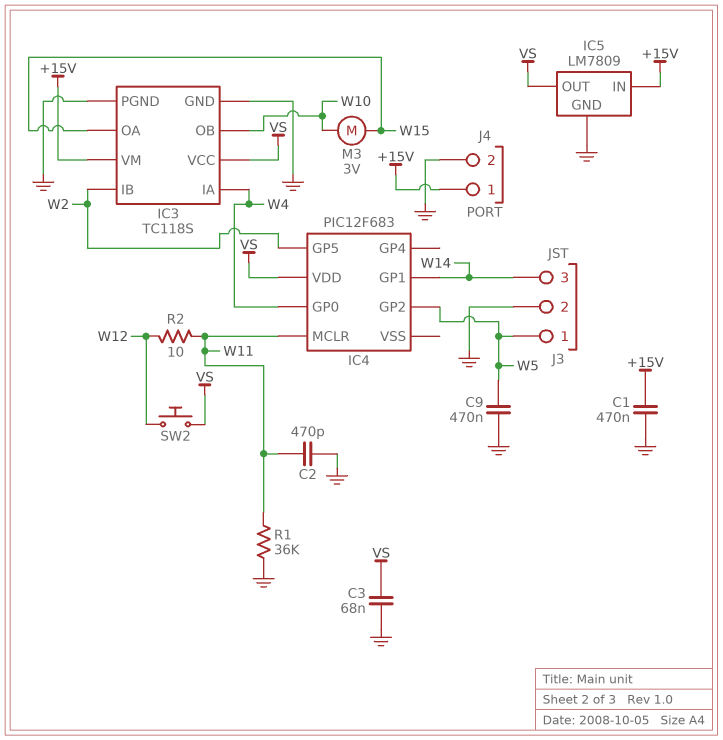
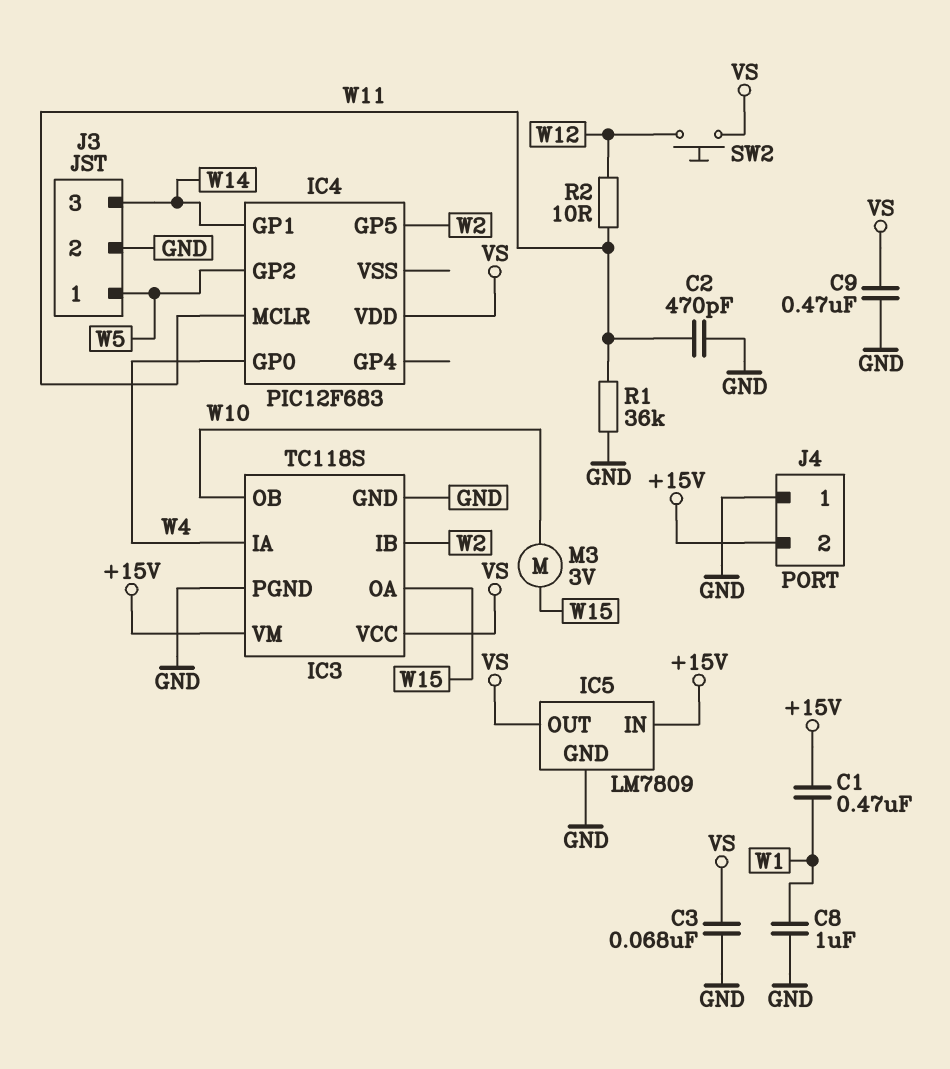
C1: 470nF (+15V, GND) -> 470nF (+15V, W1)
C8: none -> 1uF (GND, W1)
C9: 470nF (GND, W5) -> 470nF (GND, VS)
J4 pin 1: +15V -> GND
J4 pin 2: GND -> +15V

